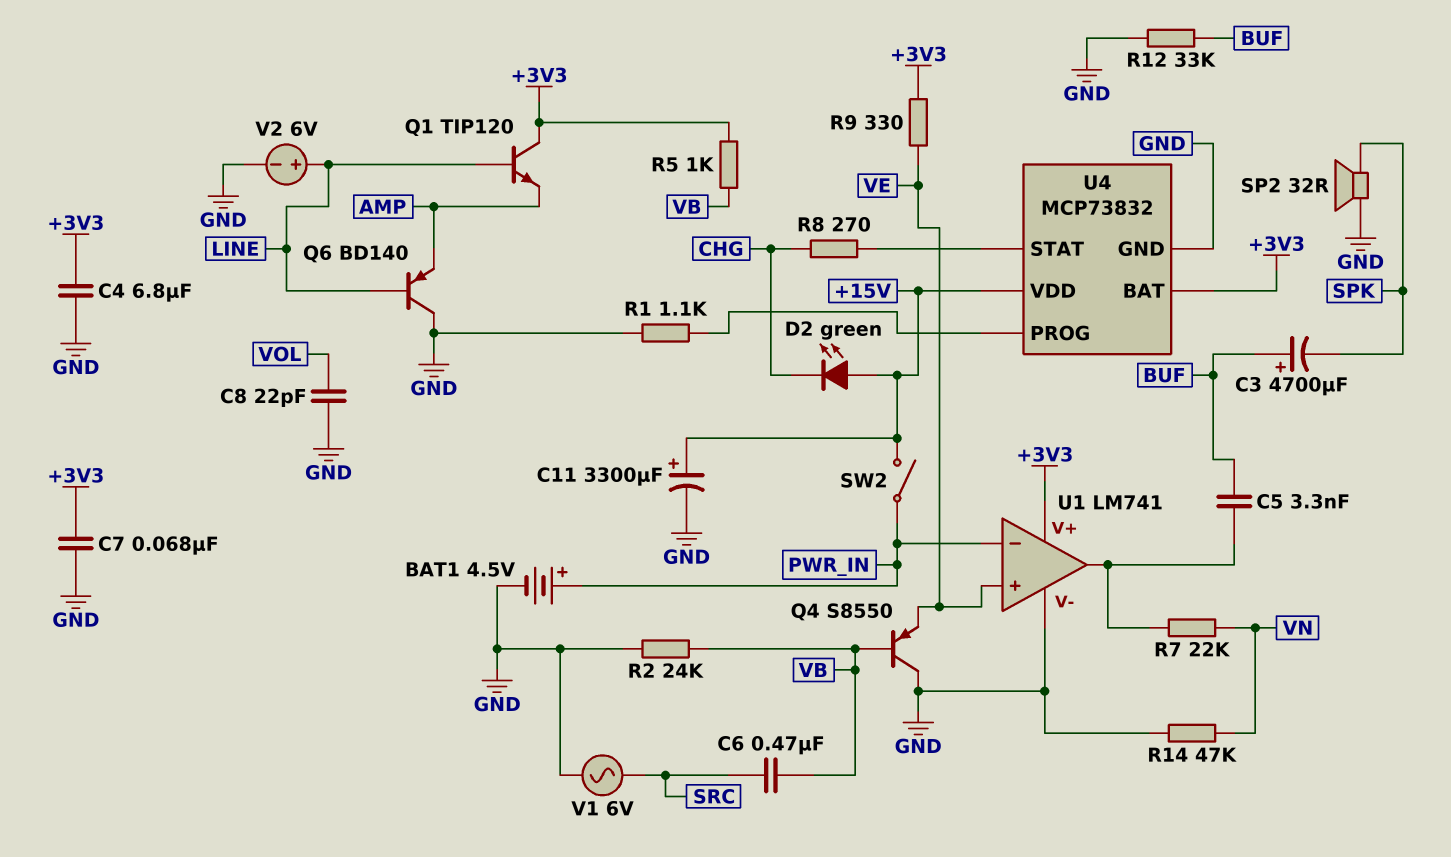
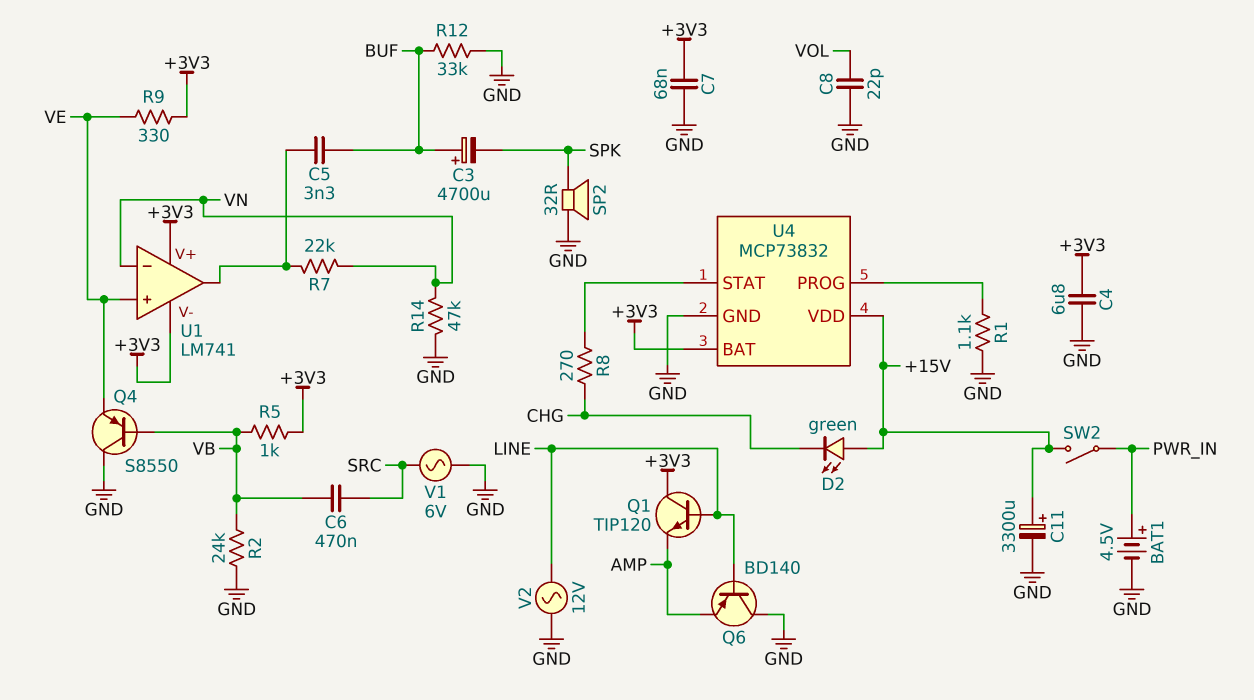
U1 pin V-: GND -> +3V3
U1 pin in-: PWR_IN -> VN
V2: 6V (plus LINE, minus GND) -> AC 12V (GND, LINE)

